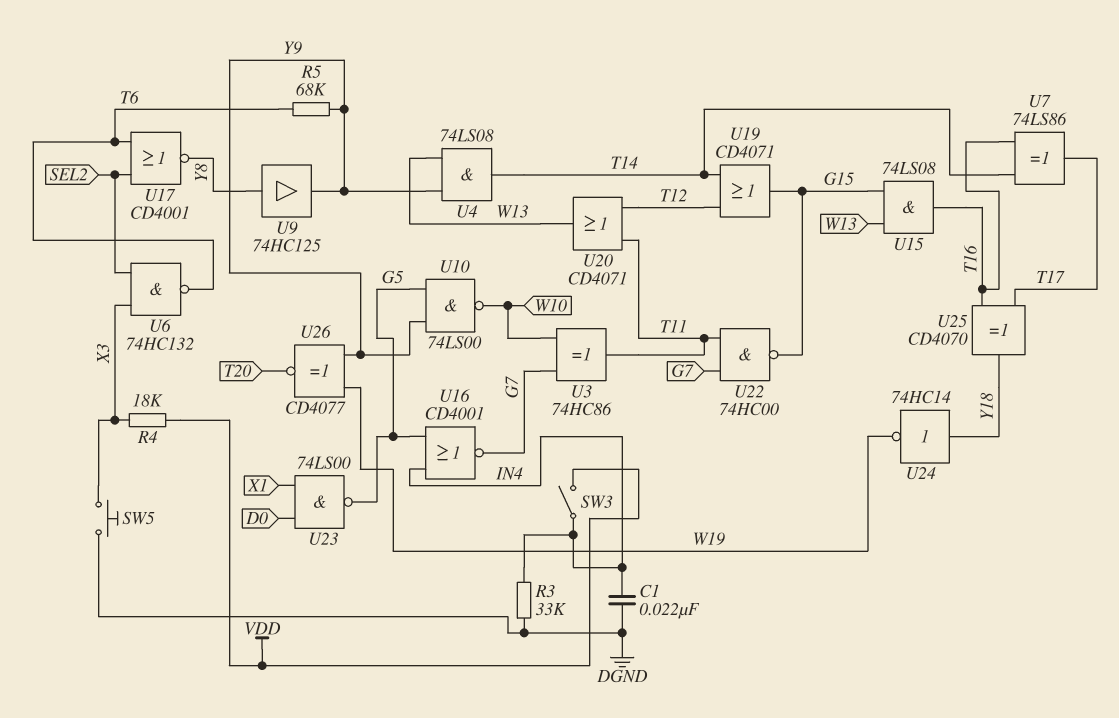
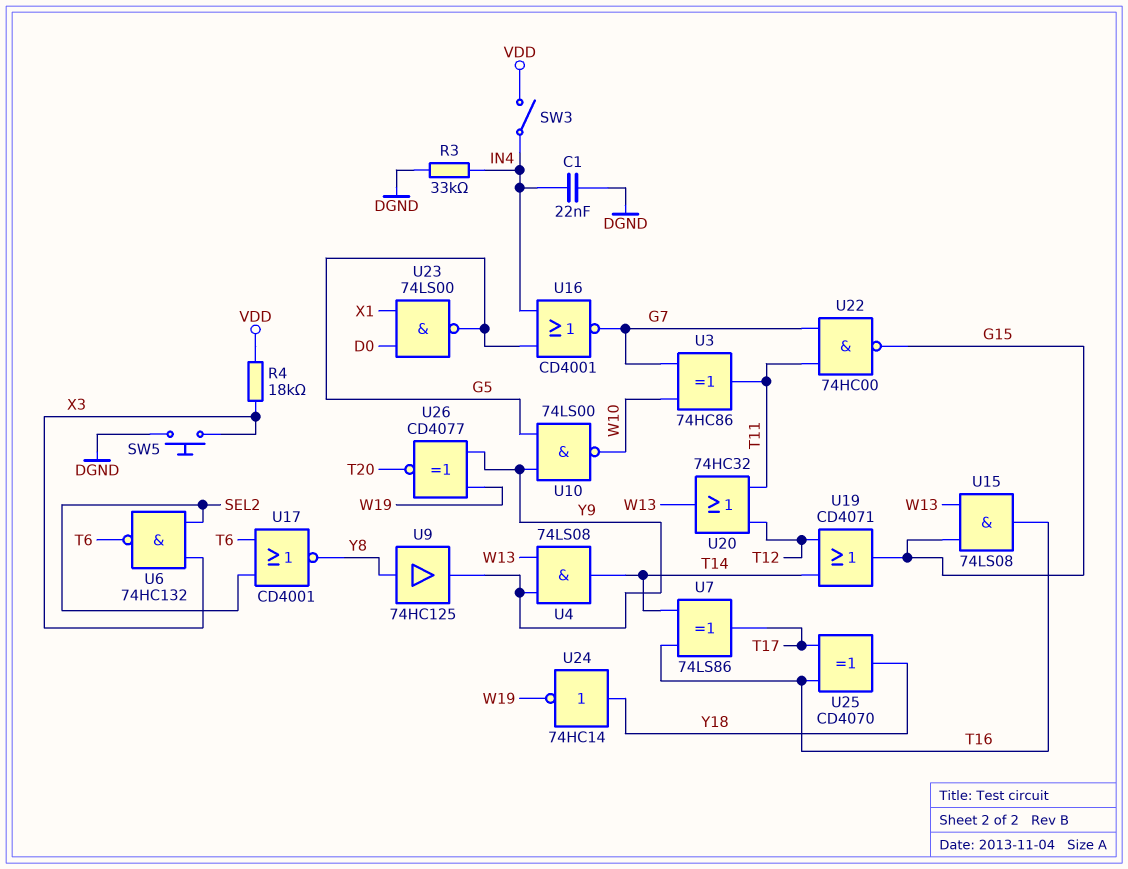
R5: 68k (T6, Y9) -> none
U20: OR CD4071 (in T11, in T12, out W13) -> OR 74HC32 (in T11, in T12, out W13)

